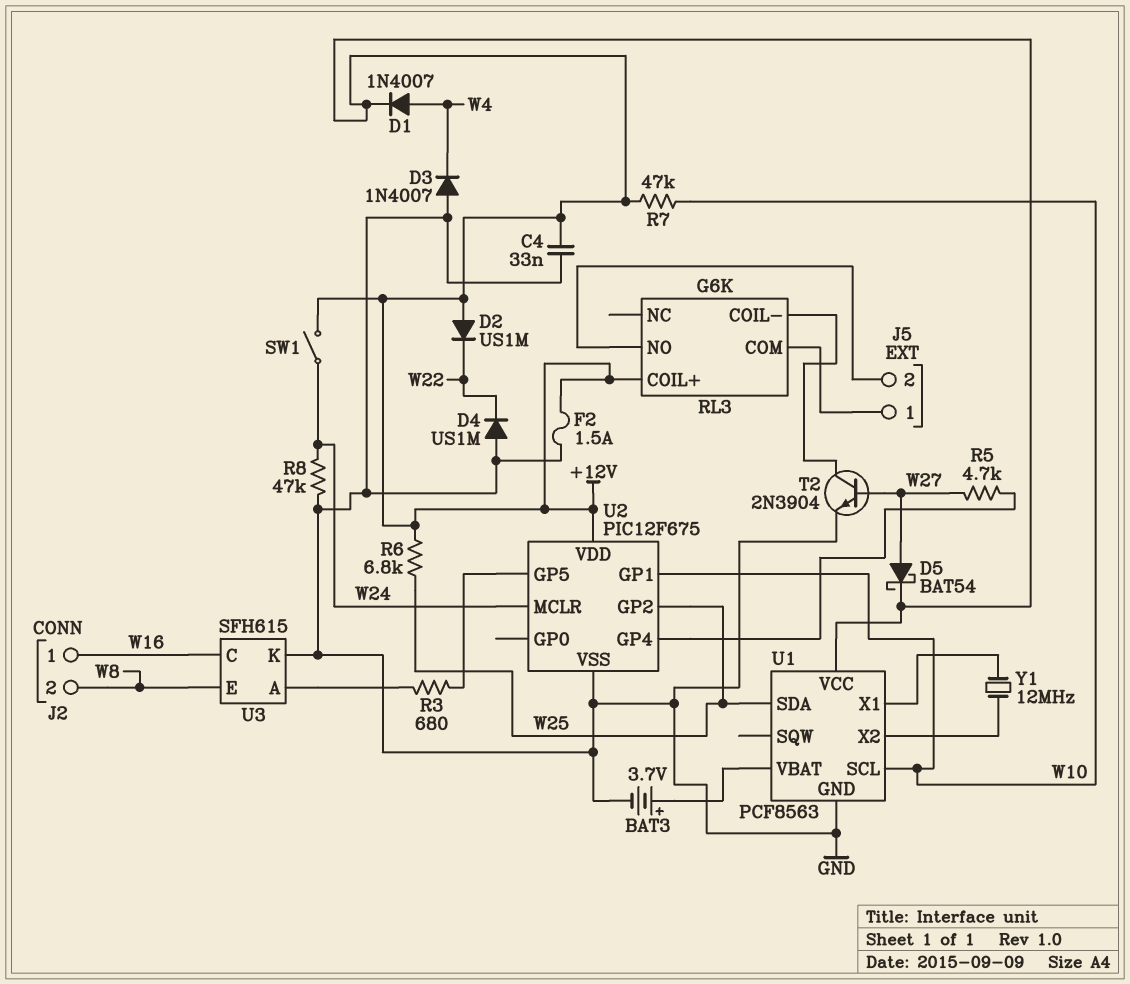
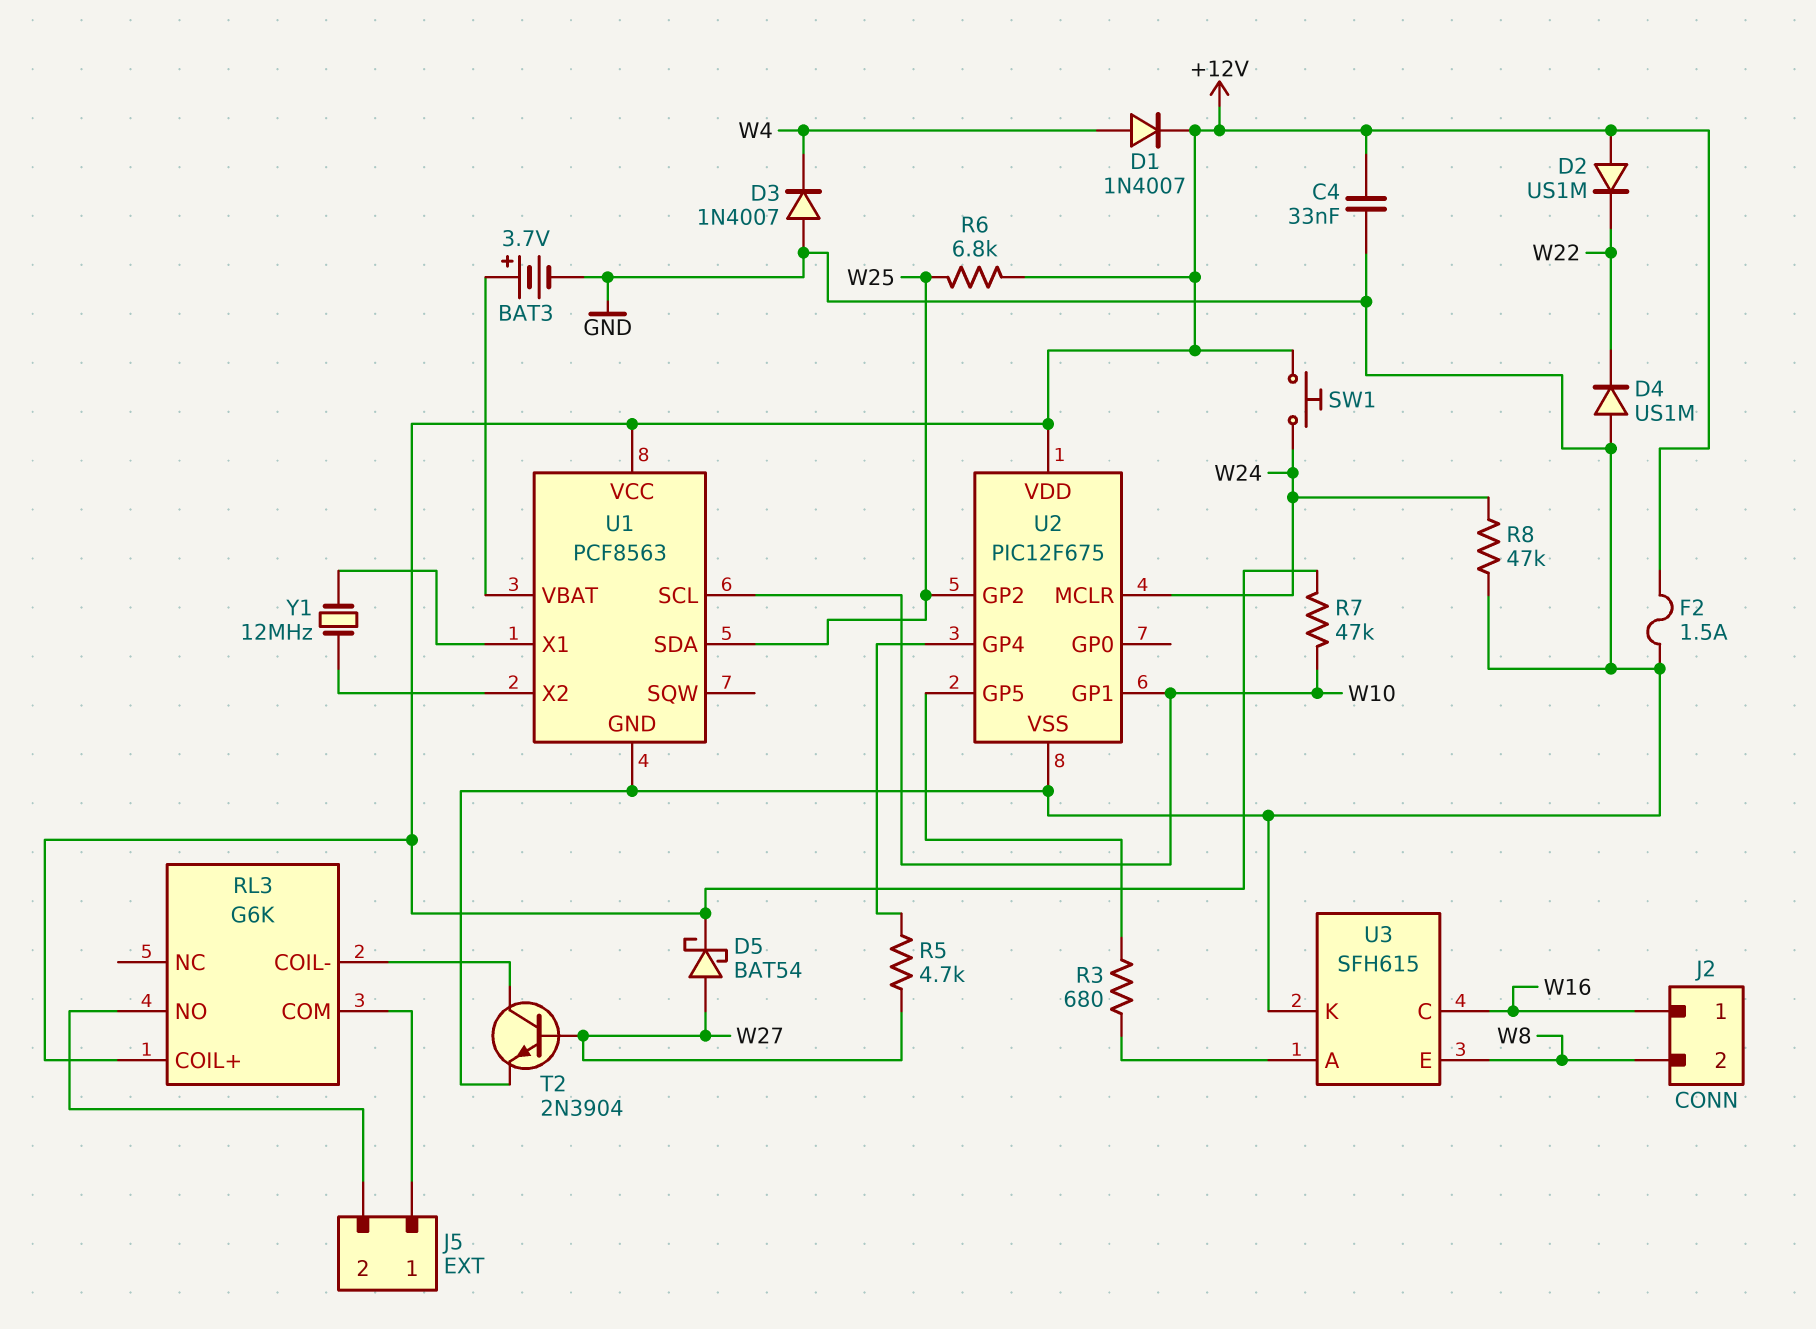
SW1: switch (+12V, W24) -> button (+12V, W24)

